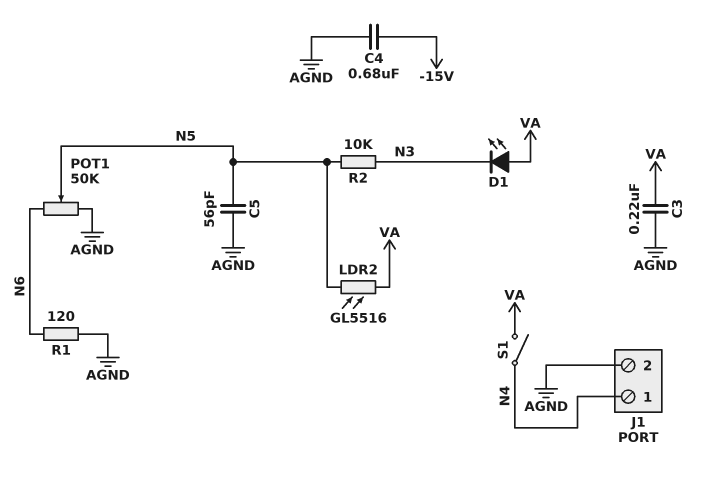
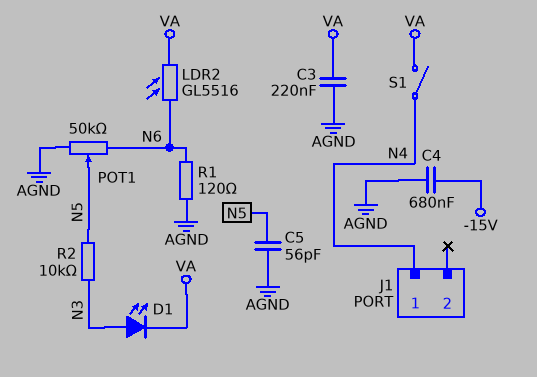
D1: LED (A VA, K N3) -> LED (A N3, K VA)
J1 pin 2: AGND -> none
LDR2: GL5516 (N5, VA) -> GL5516 (N6, VA)

